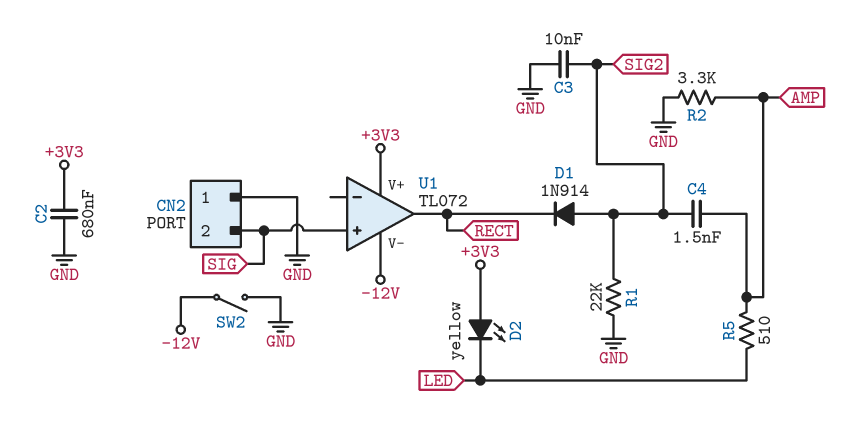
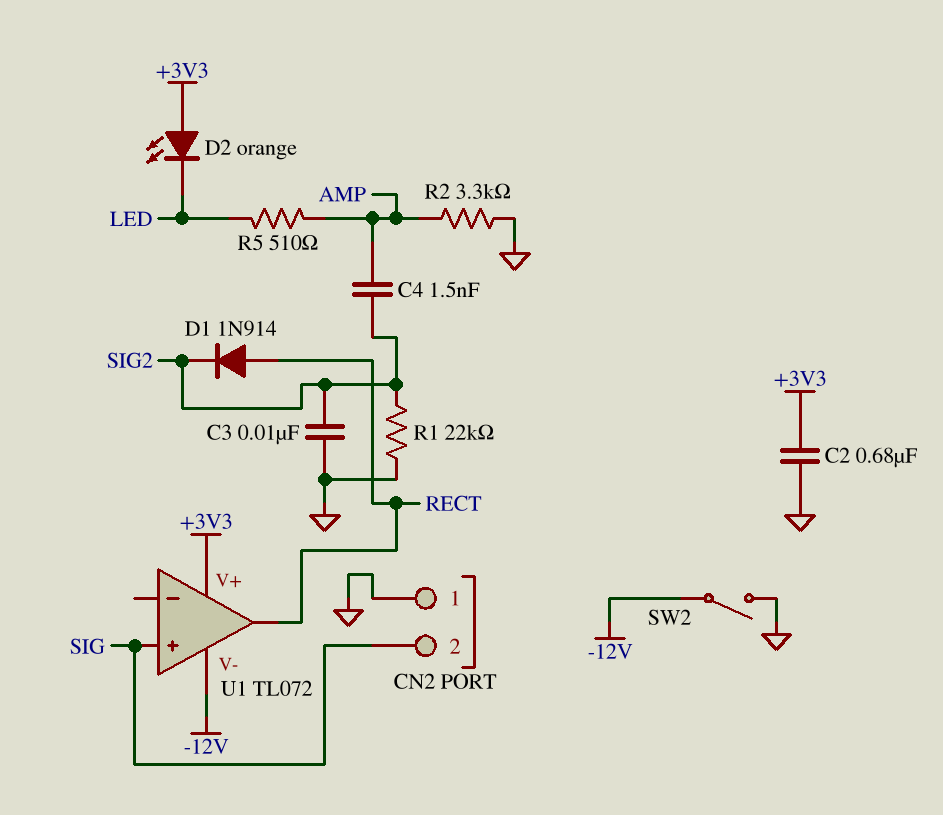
D1: diode 1N914 (A SIG2, K RECT) -> diode 1N914 (A RECT, K SIG2)
D2: LED yellow (A +3V3, K LED) -> LED orange (A +3V3, K LED)

